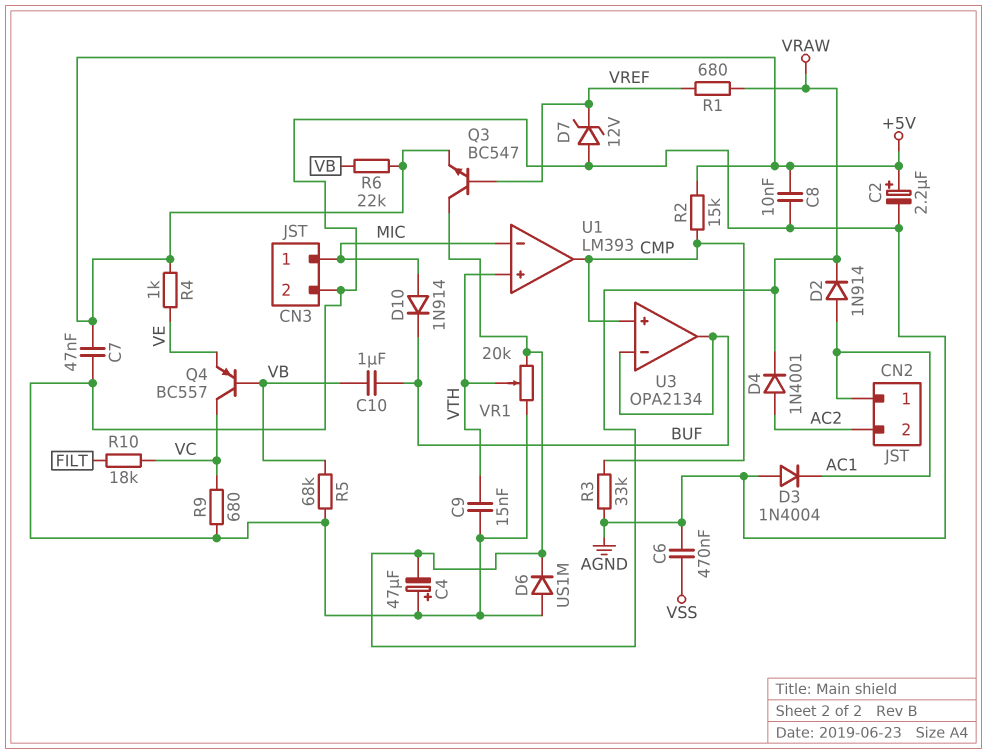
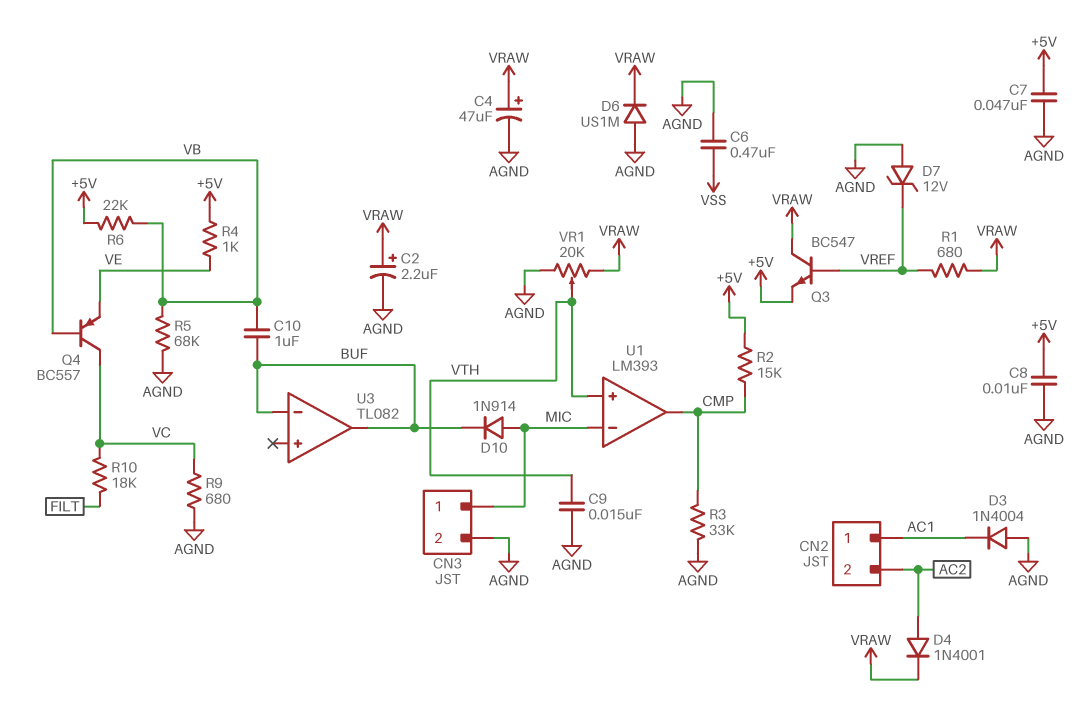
C2: 2.2uF (plus +5V, minus AGND) -> 2.2uF (plus VRAW, minus AGND)
C4: 47uF (plus AGND, minus VRAW) -> 47uF (plus VRAW, minus AGND)
D2: diode 1N914 (A AC1, K VRAW) -> none
U3: OPA2134 -> TL082
U3 pin in+: CMP -> none

